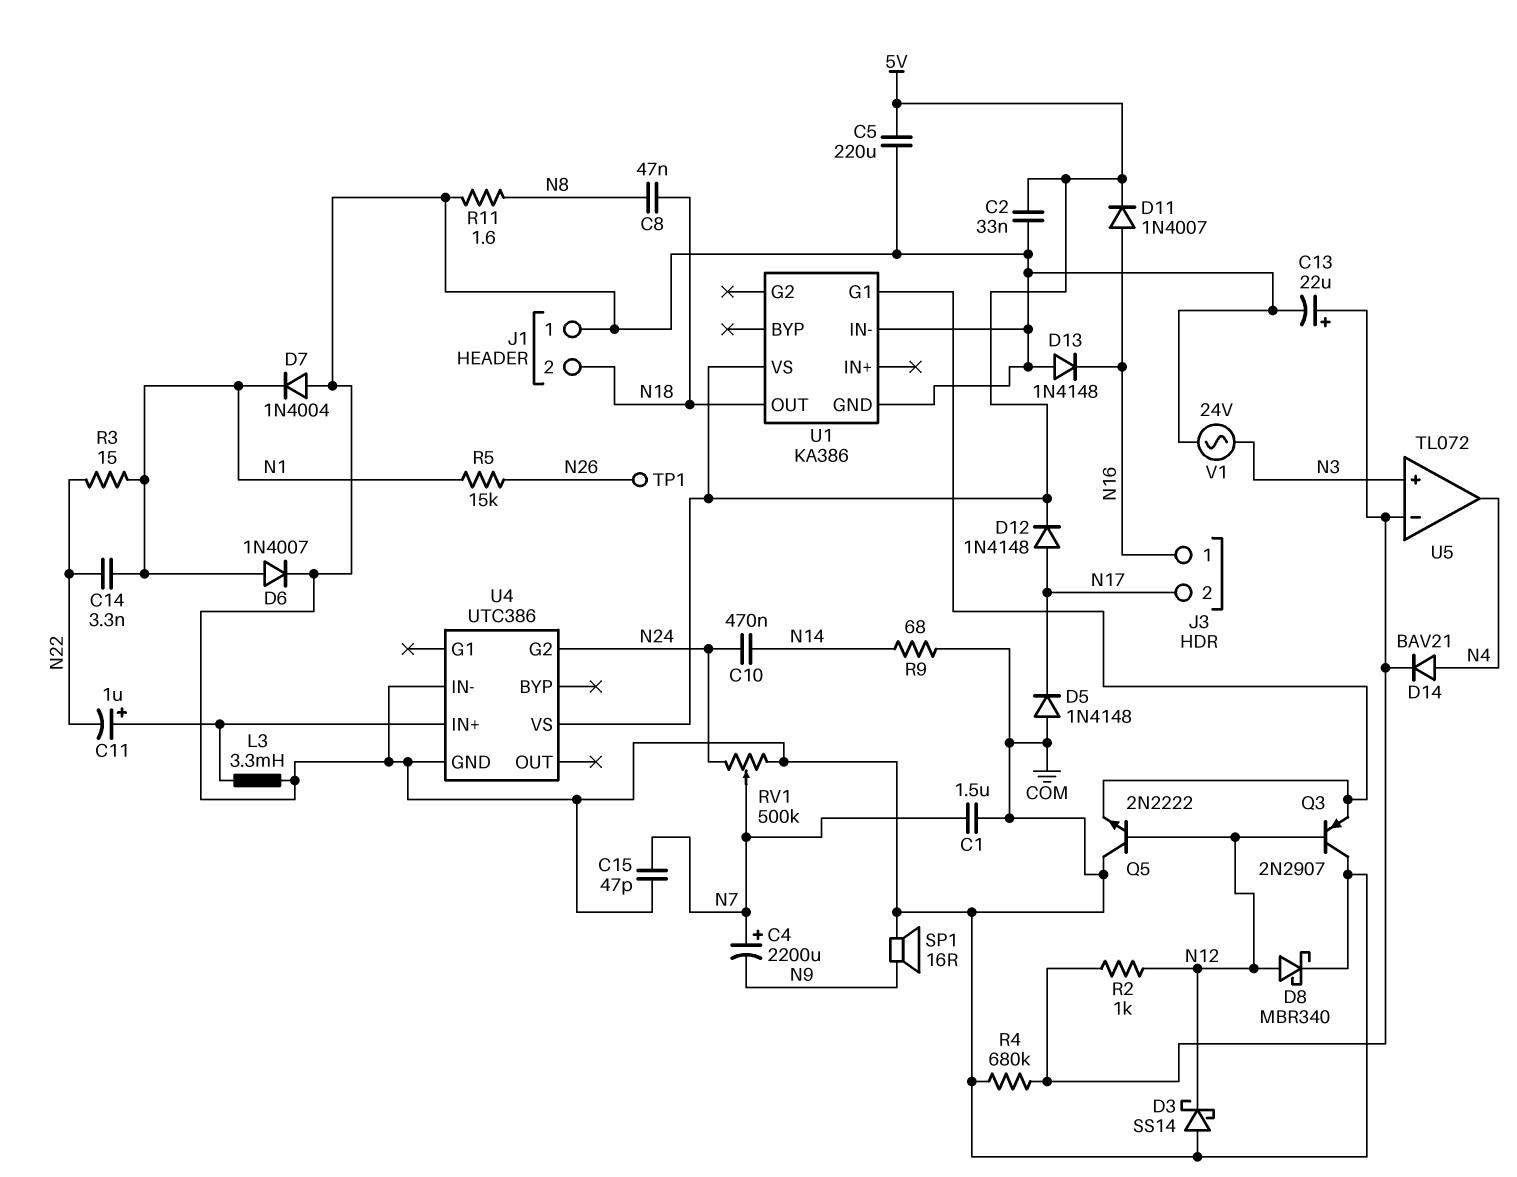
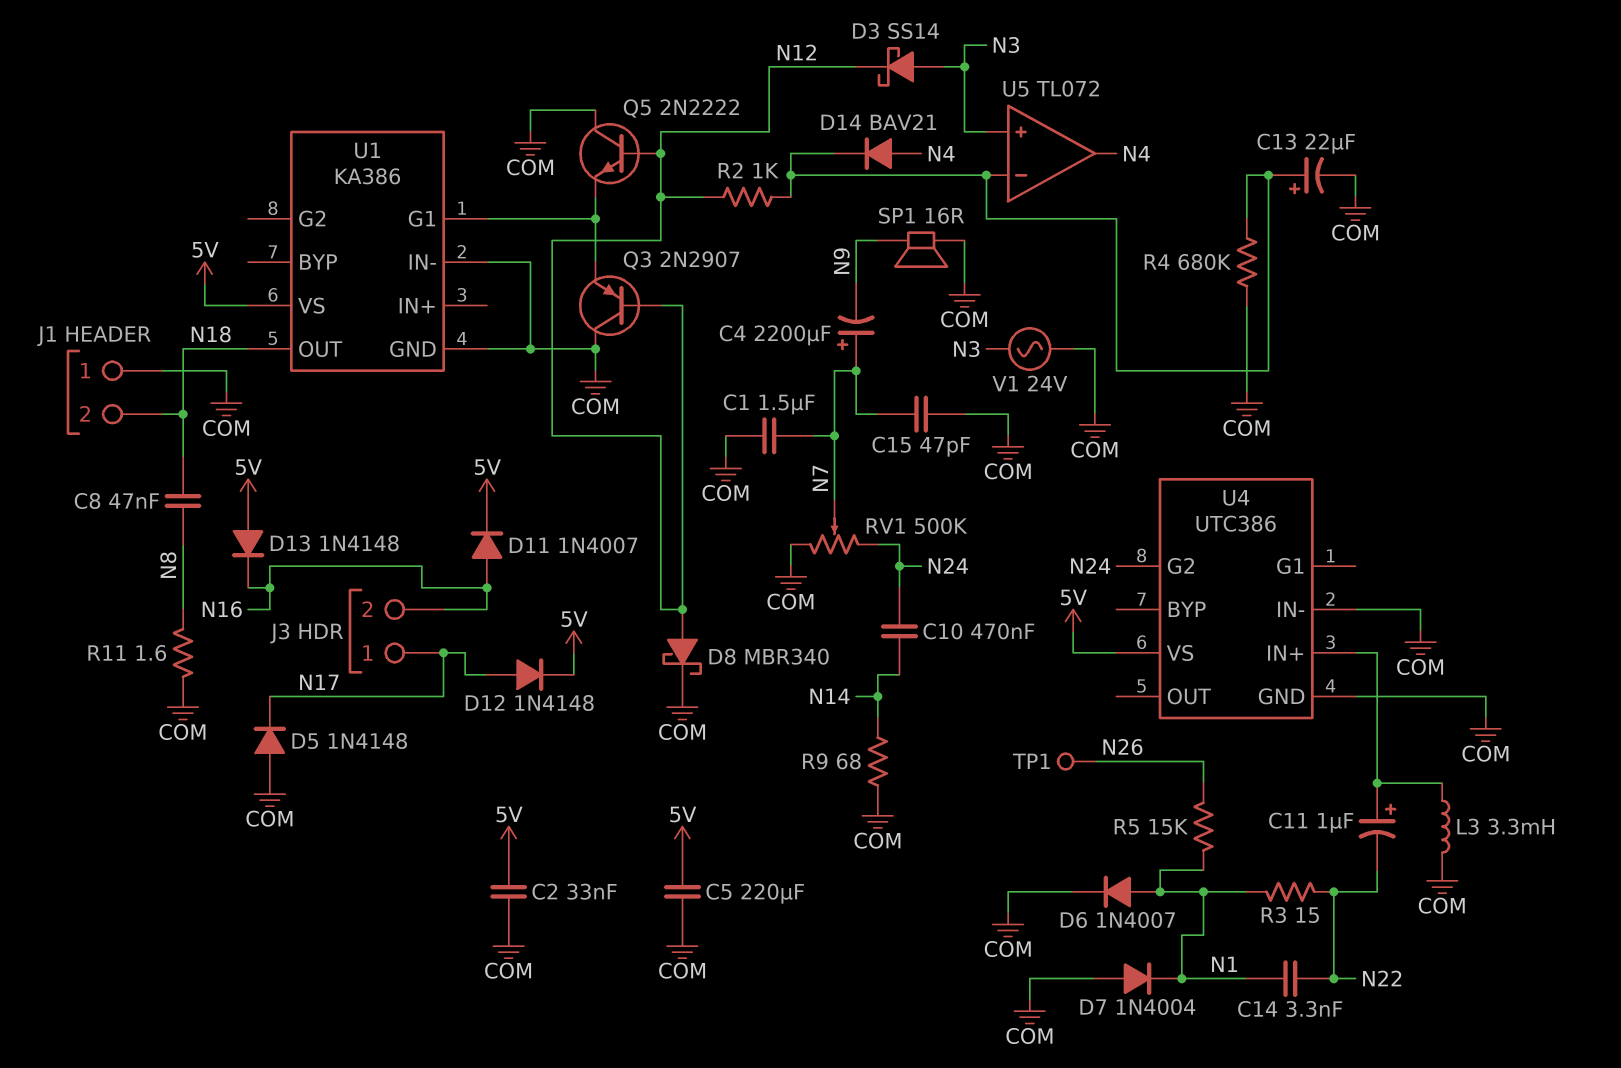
D3: schottky SS14 (A COM, K N12) -> schottky SS14 (A N3, K N12)
D13: diode 1N4148 (A COM, K N16) -> diode 1N4148 (A 5V, K N16)
J3 pin 1: N16 -> N17
J3 pin 2: N17 -> N16

